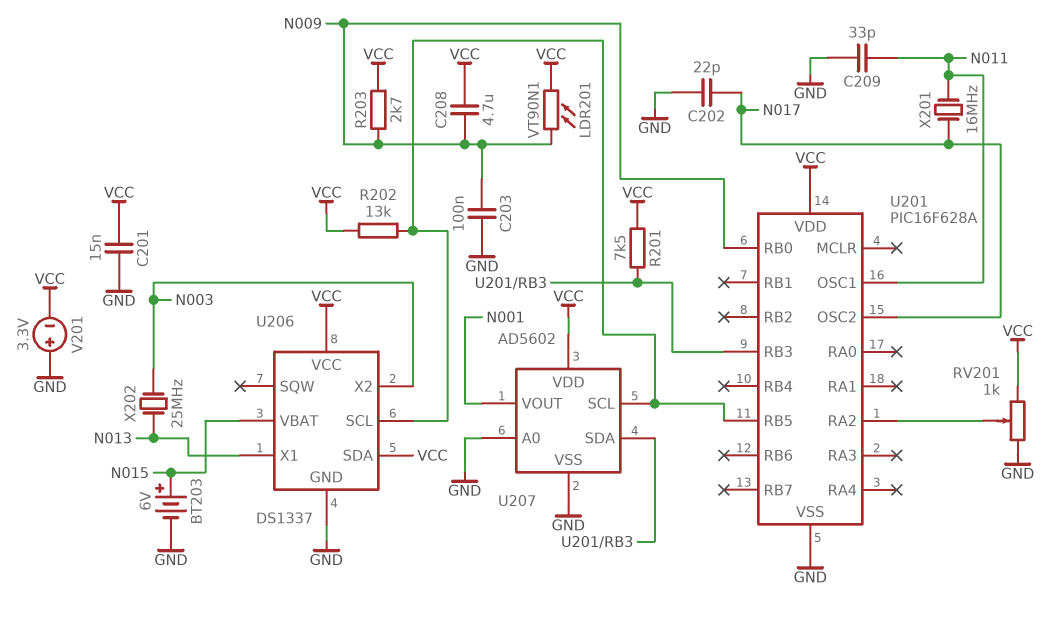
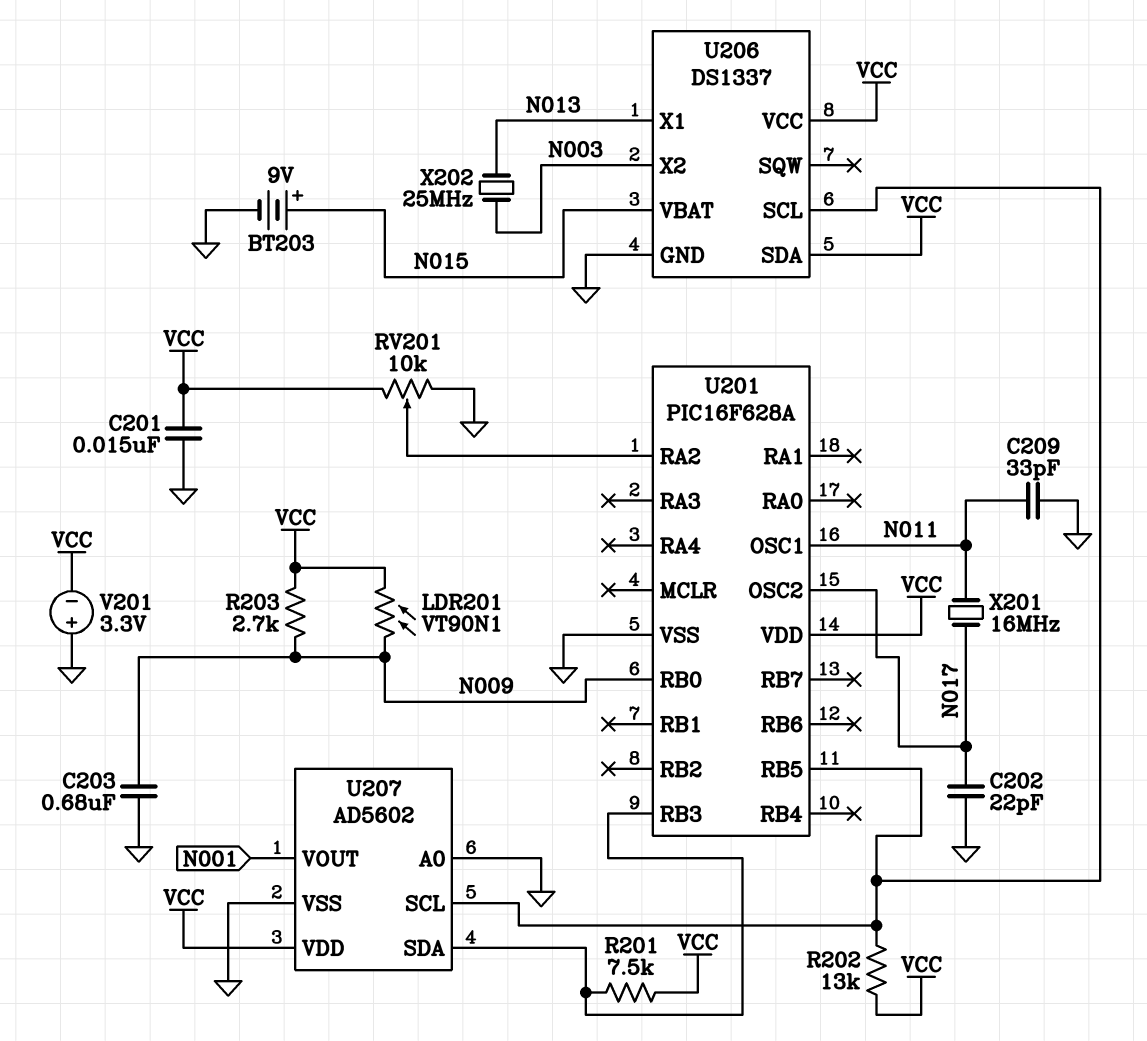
BT203: 6V (plus N015, minus GND) -> 9V (plus N015, minus GND)
C203: 100nF (GND, N009) -> 680nF (GND, N009)
C208: 4.7uF (N009, VCC) -> none
RV201: 1k (GND, VCC, wiper U201/RA2) -> 10k (GND, VCC, wiper U201/RA2)

